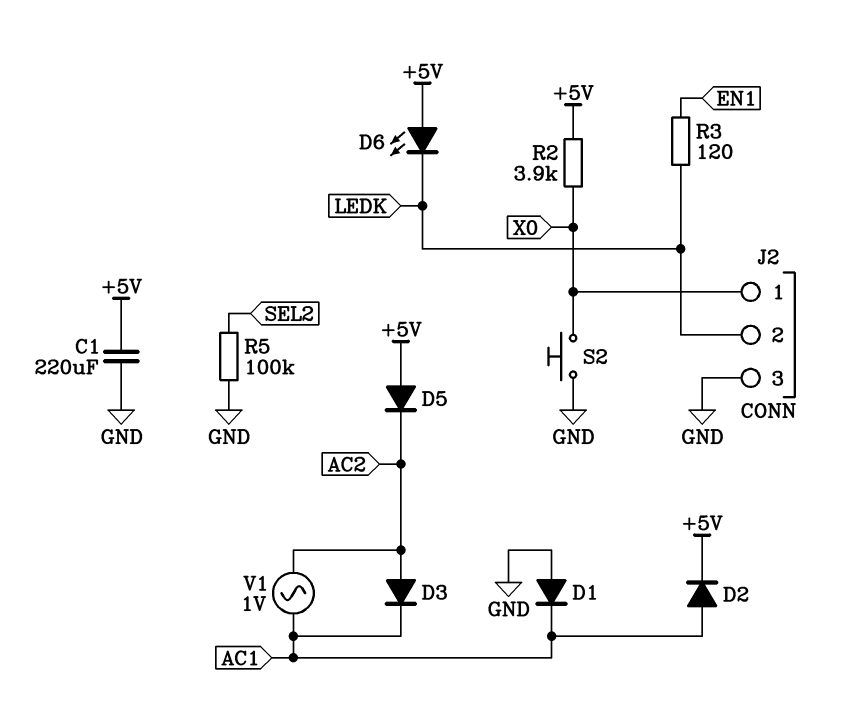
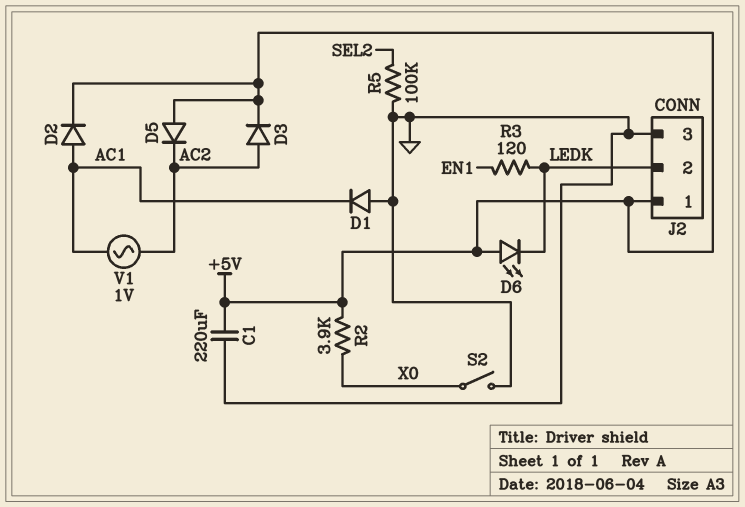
D3: diode (A AC2, K AC1) -> diode (A AC2, K +5V)
J2 pin 1: X0 -> +5V
S2: button (GND, X0) -> switch (GND, X0)

